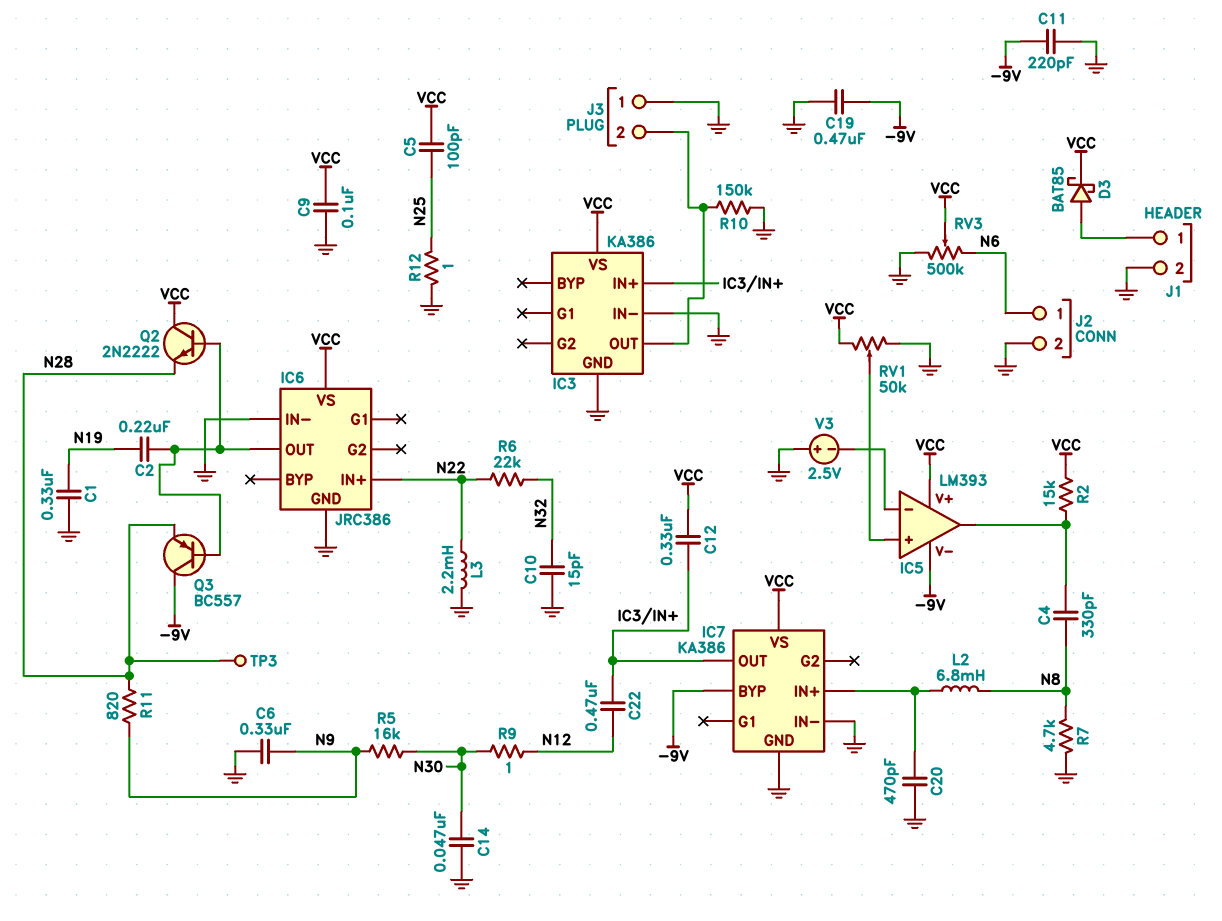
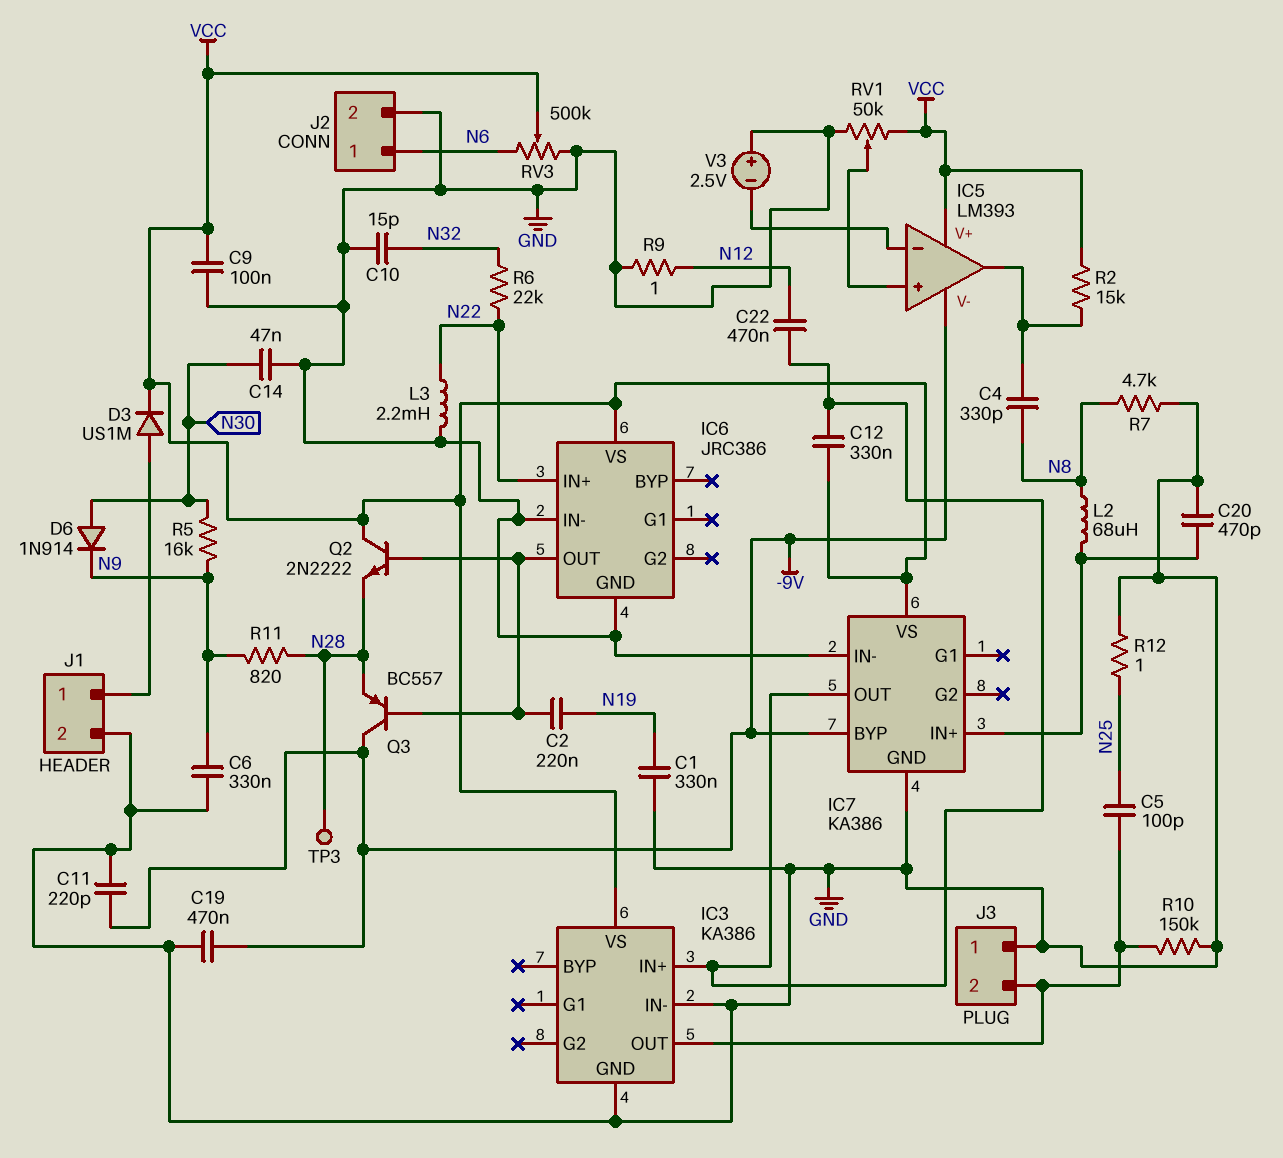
C5: 100pF (N25, VCC) -> 100pF (IC3/OUT, N25)
D3: schottky BAT85 (A J1/1, K VCC) -> diode US1M (A J1/1, K VCC)
D6: none -> diode 1N914 (A N30, K N9)
L2: 6.8mH (IC7/IN+, N8) -> 68uH (IC7/IN+, N8)
R9: 1 (N12, N30) -> 1 (GND, N12)

